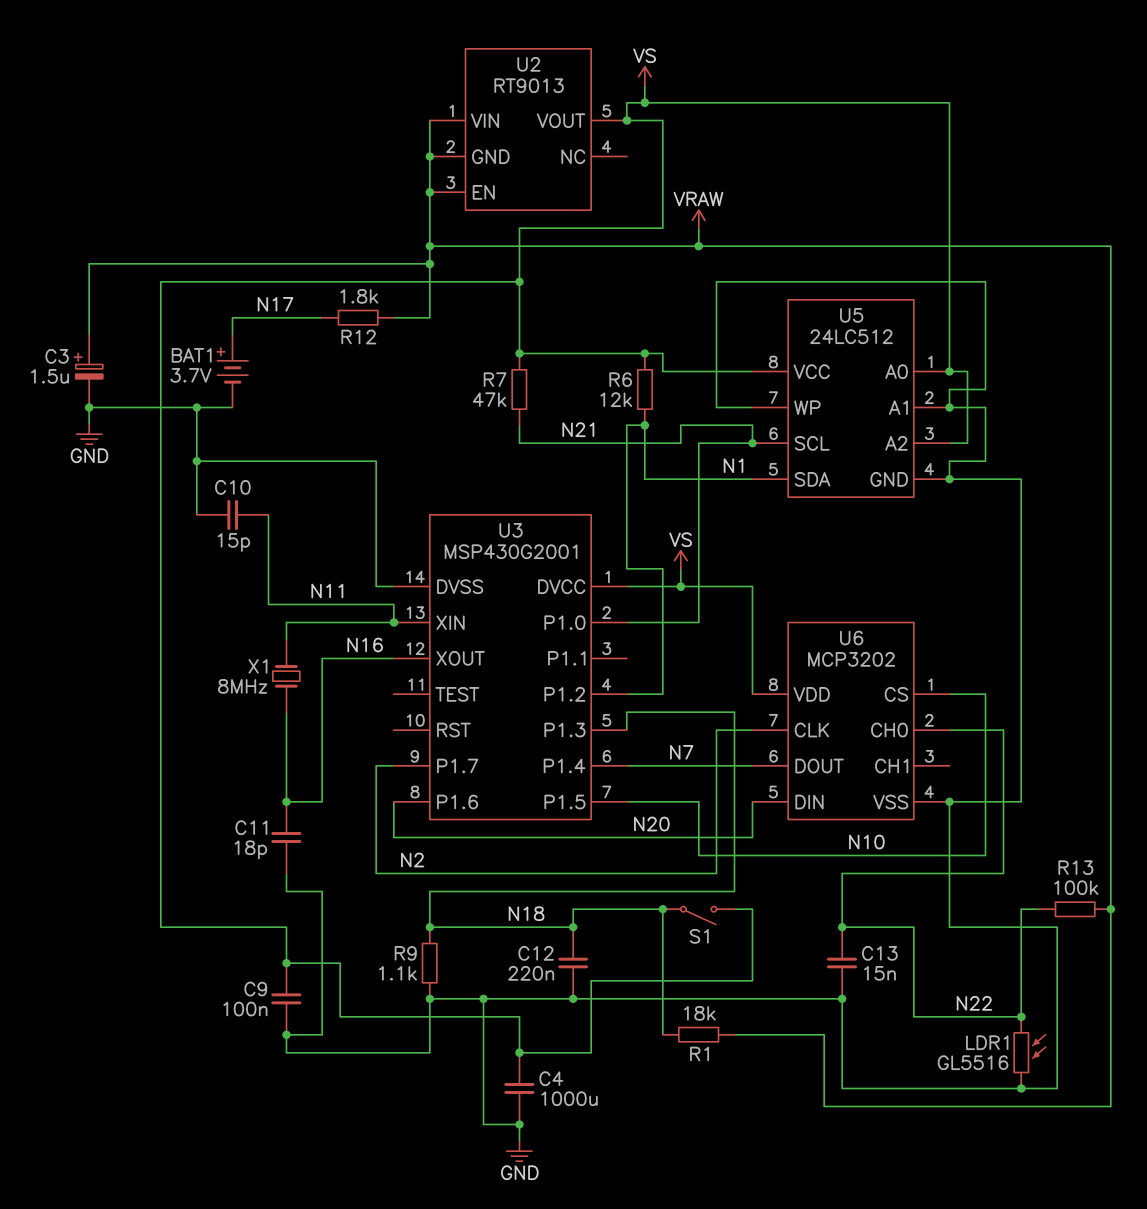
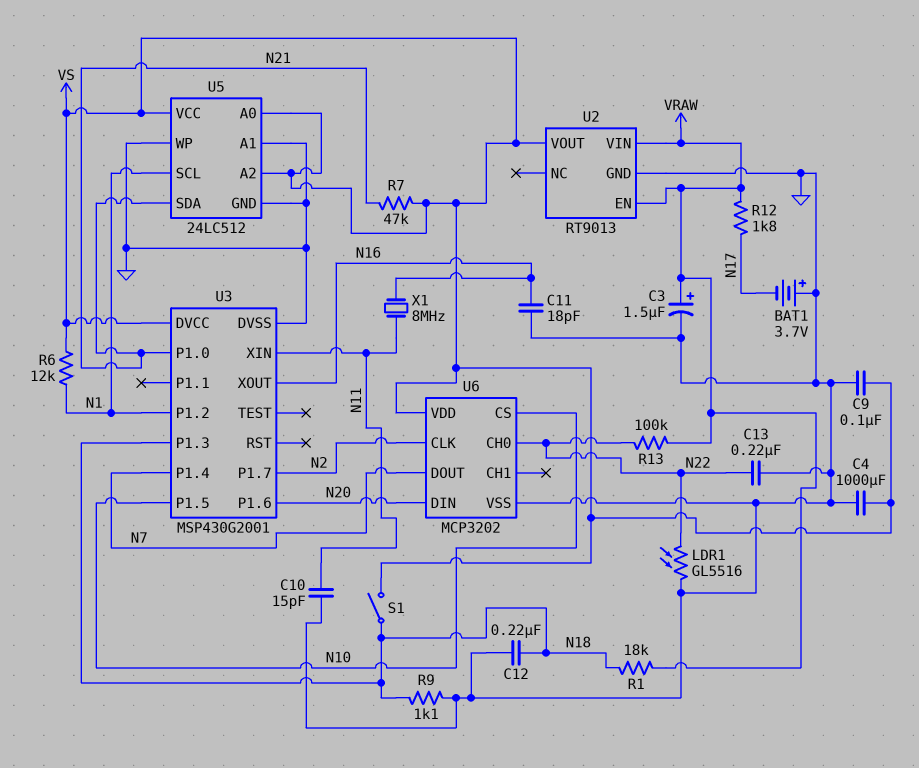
BAT1: 3.7V (plus N17, minus GND) -> 3.7V (plus GND, minus N17)
C13: 15nF (GND, N22) -> 220nF (GND, N22)
U2 pin GND: VRAW -> GND
U5 pin SCL: N21 -> N1
U5 pin SDA: N1 -> N21

